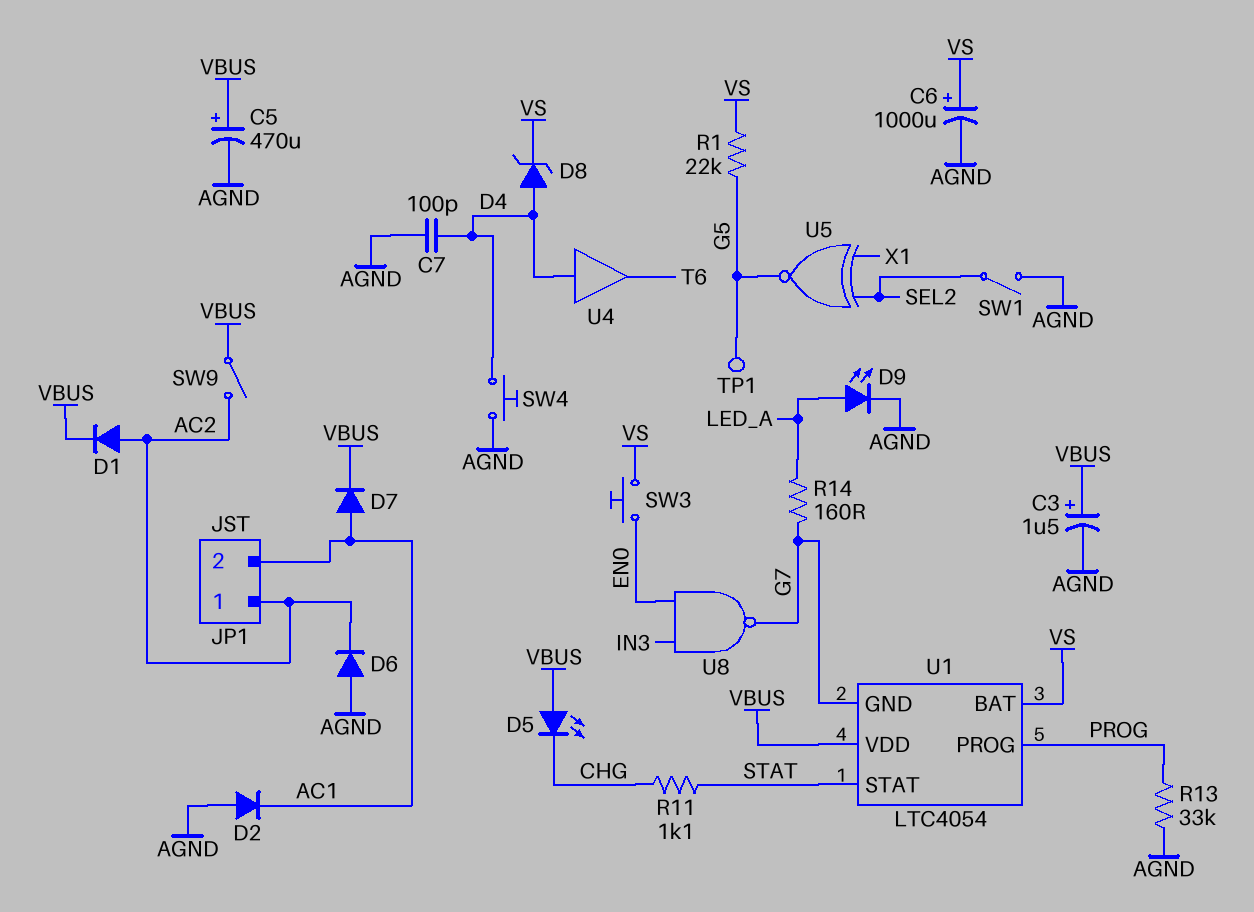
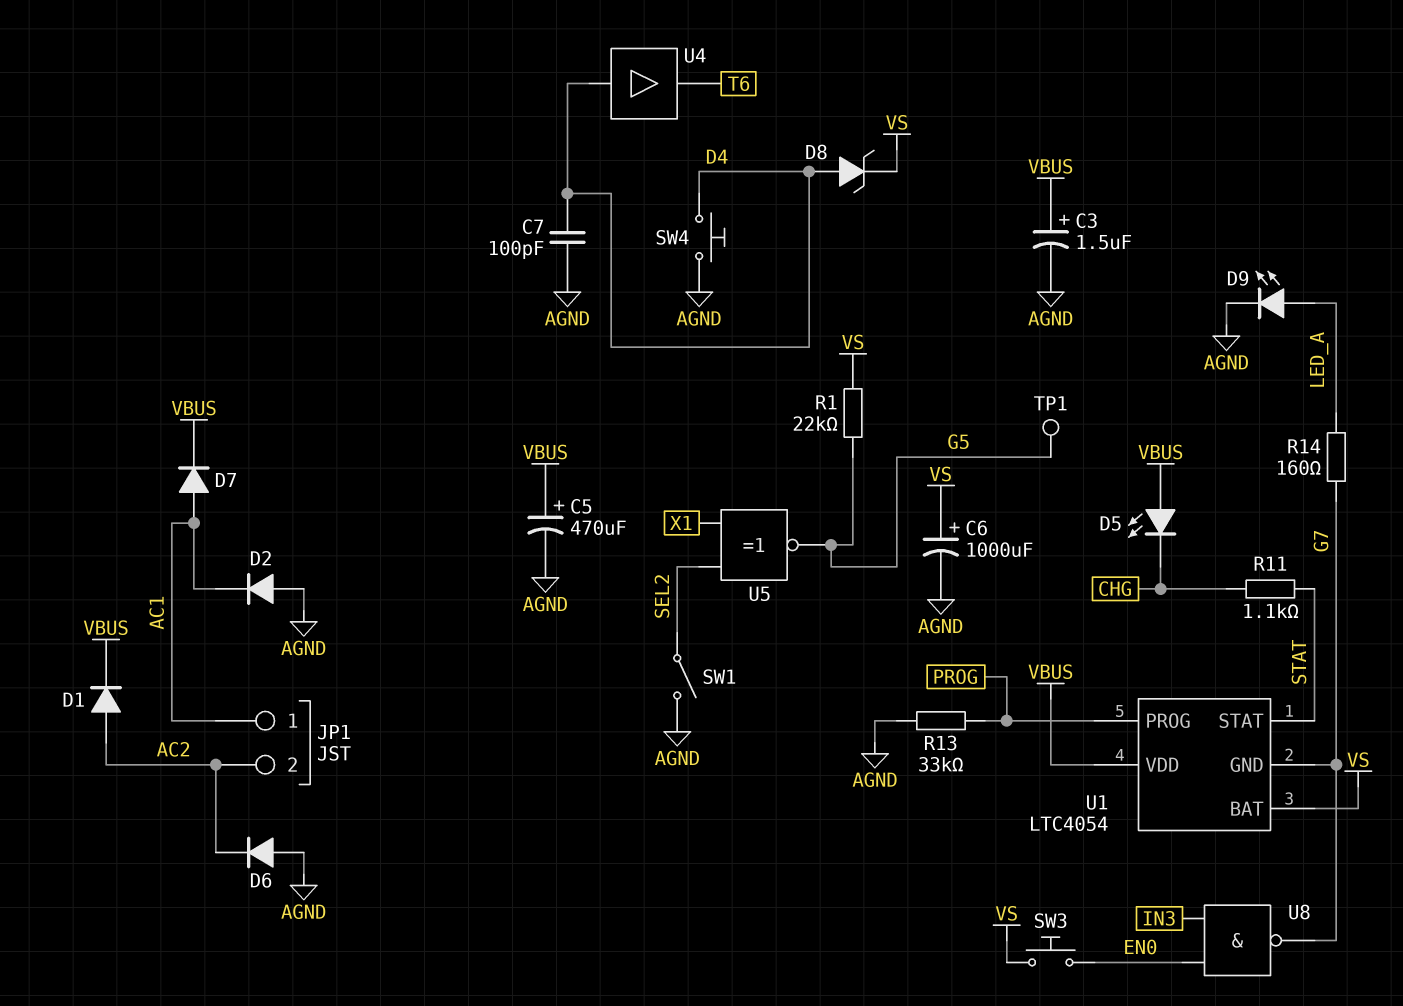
JP1 pin 1: AC2 -> AC1
JP1 pin 2: AC1 -> AC2
SW9: switch (AC2, VBUS) -> none

